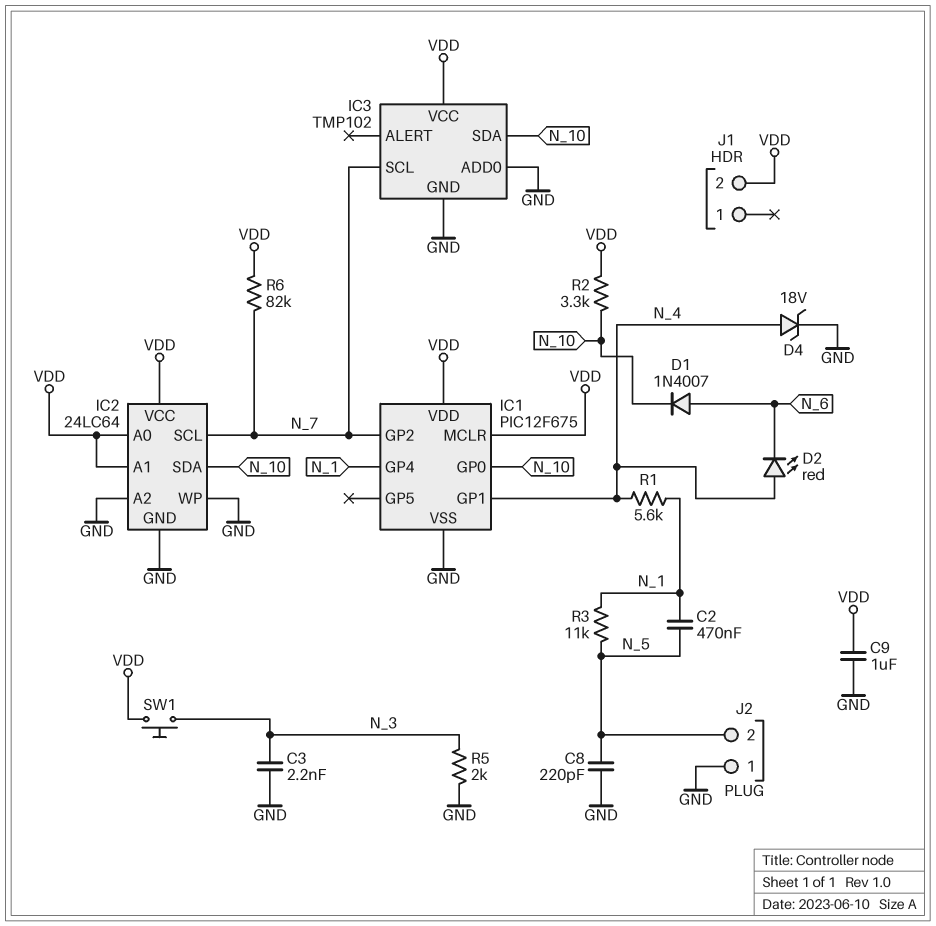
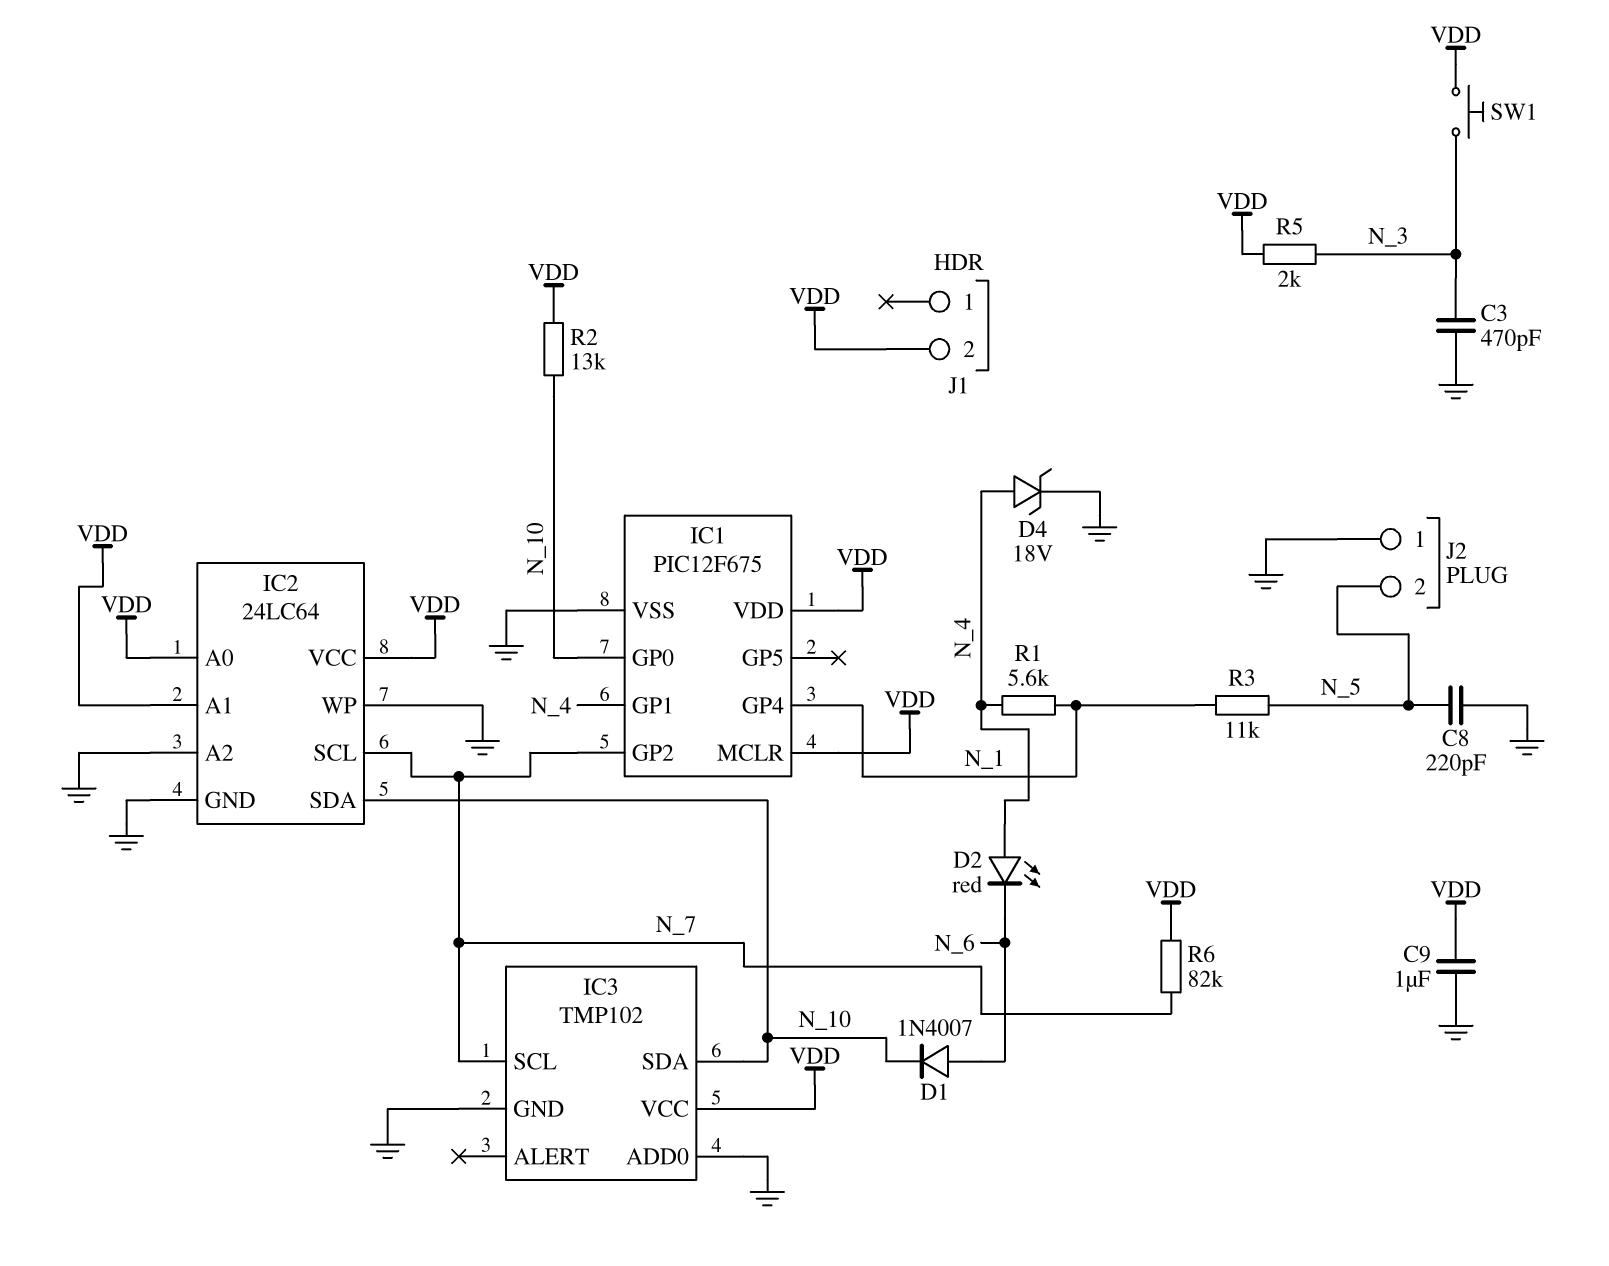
C2: 470nF (N_1, N_5) -> none
C3: 2.2nF (GND, N_3) -> 470pF (GND, N_3)
R2: 3.3k (N_10, VDD) -> 13k (N_10, VDD)
R5: 2k (GND, N_3) -> 2k (N_3, VDD)

